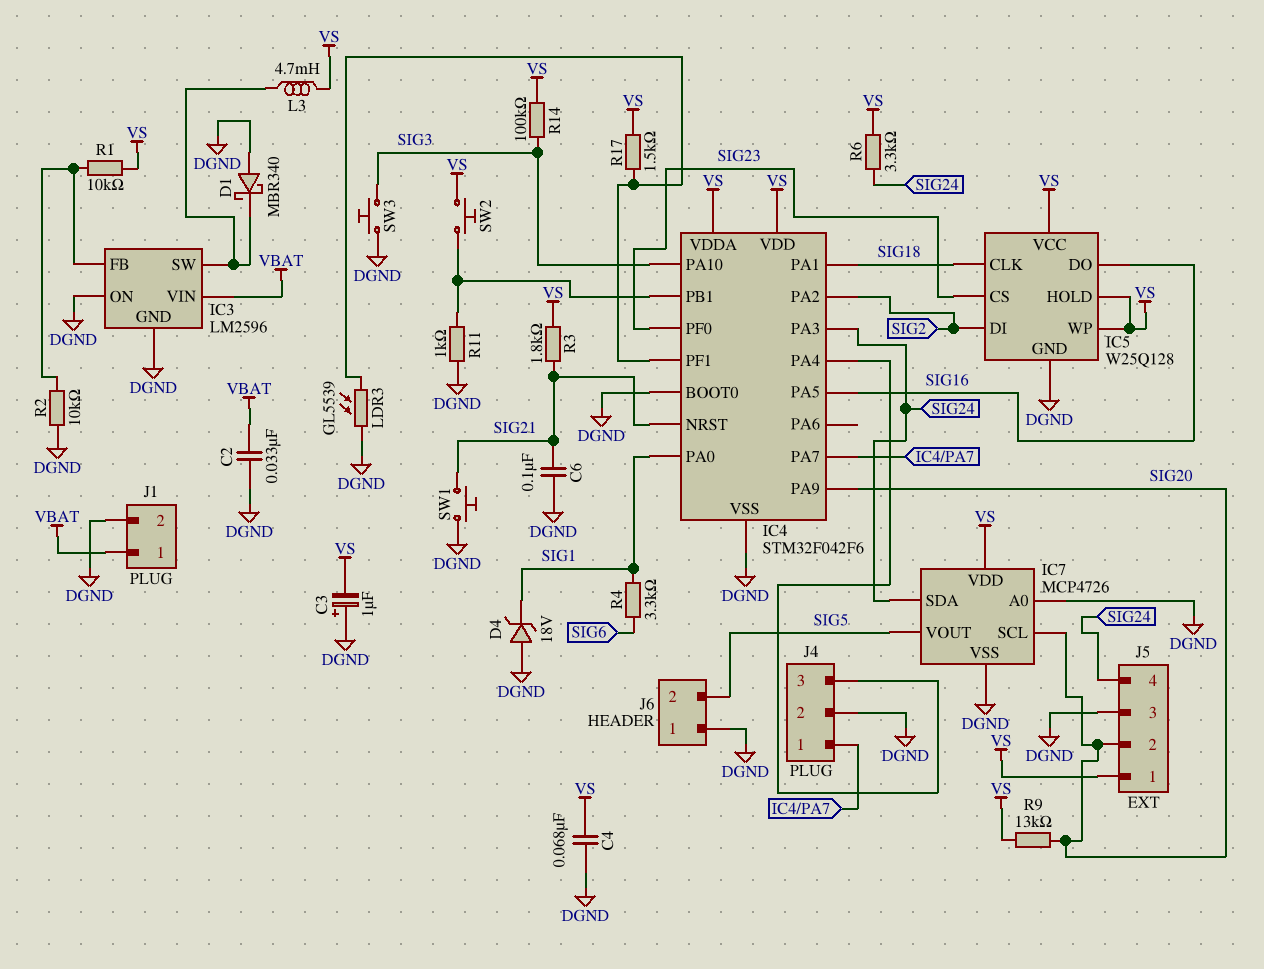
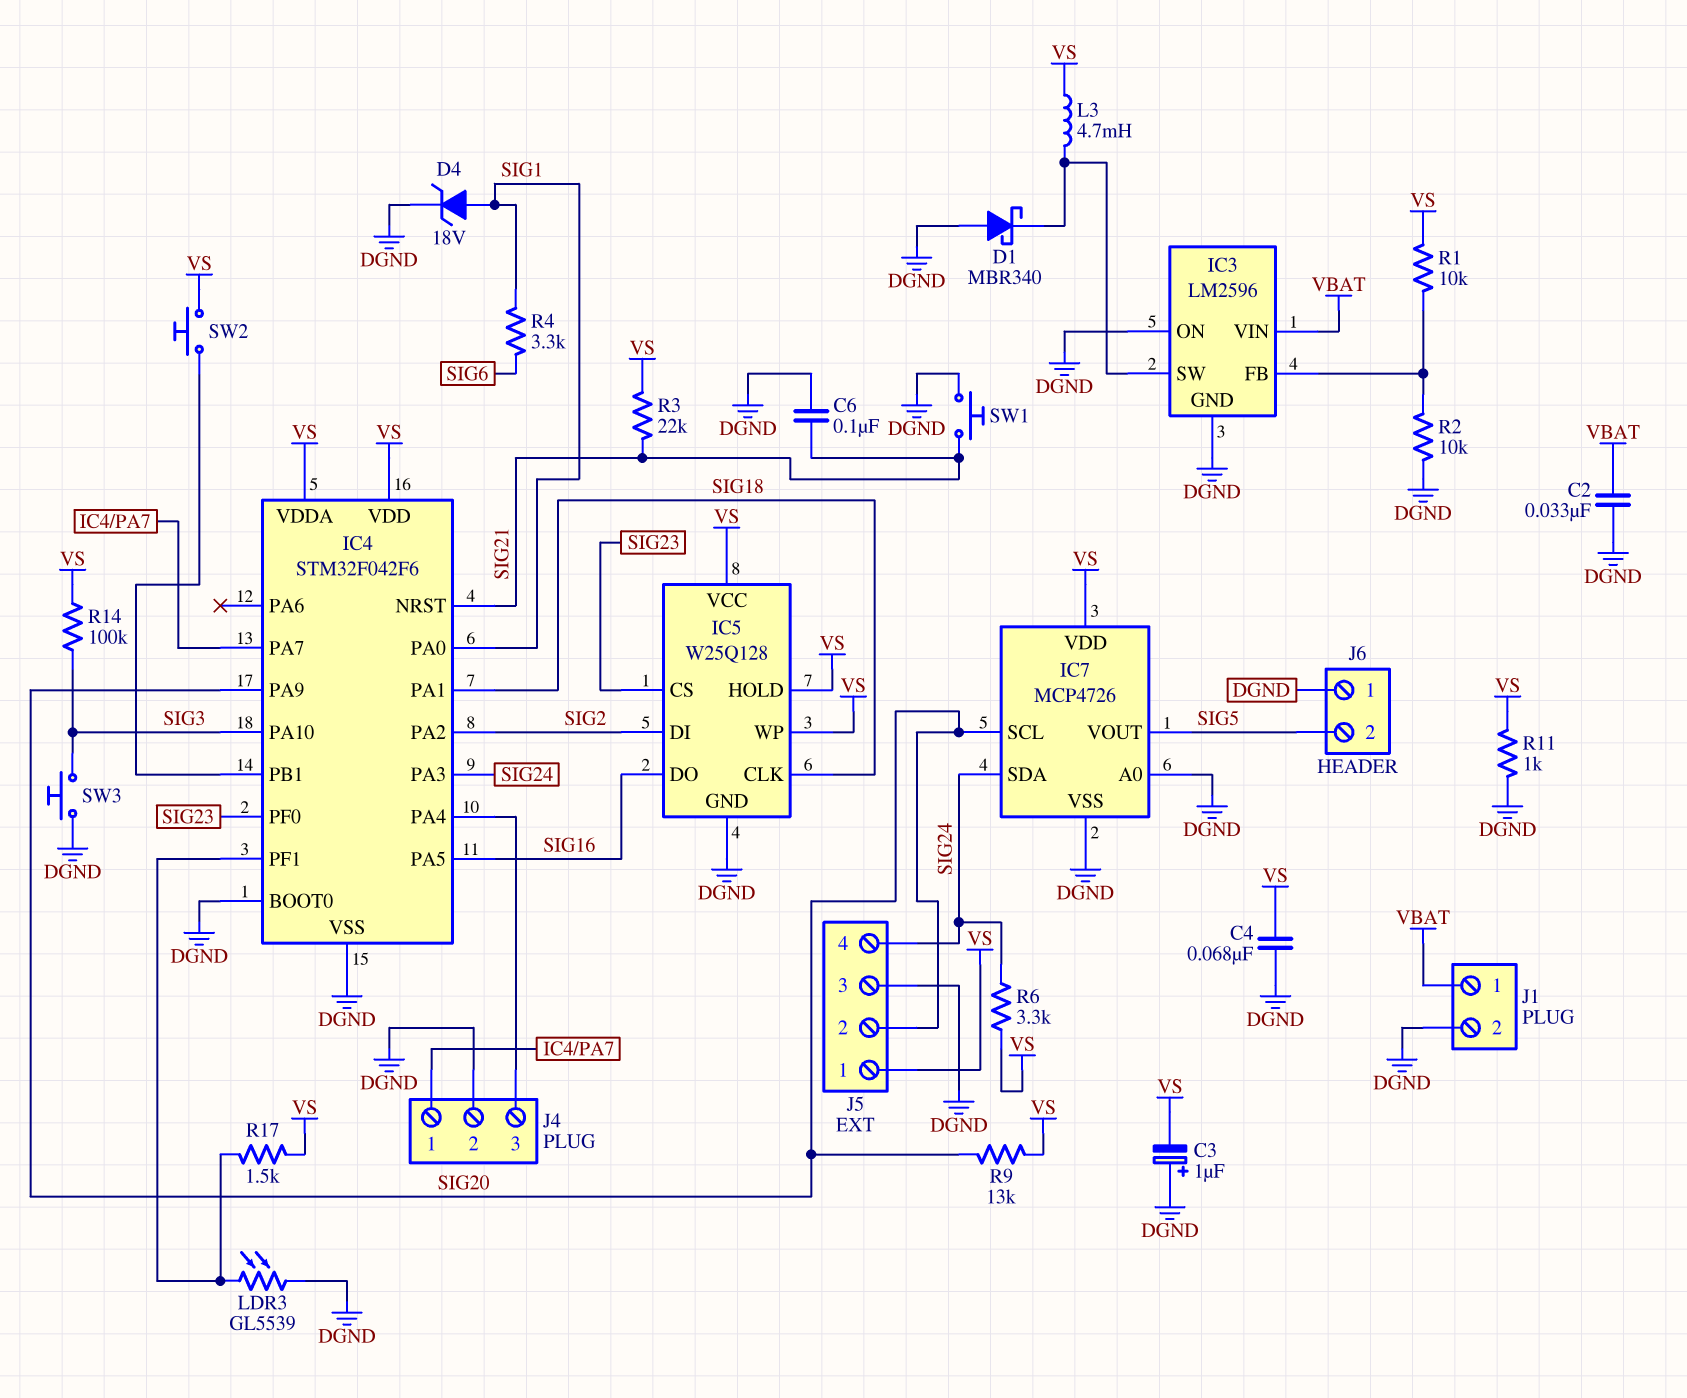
D4: zener 18V (A DGND, K SIG1) -> zener 18V (A SIG1, K DGND)
R3: 1.8k (SIG21, VS) -> 22k (SIG21, VS)
R11: 1k (DGND, IC4/PB1) -> 1k (DGND, VS)

